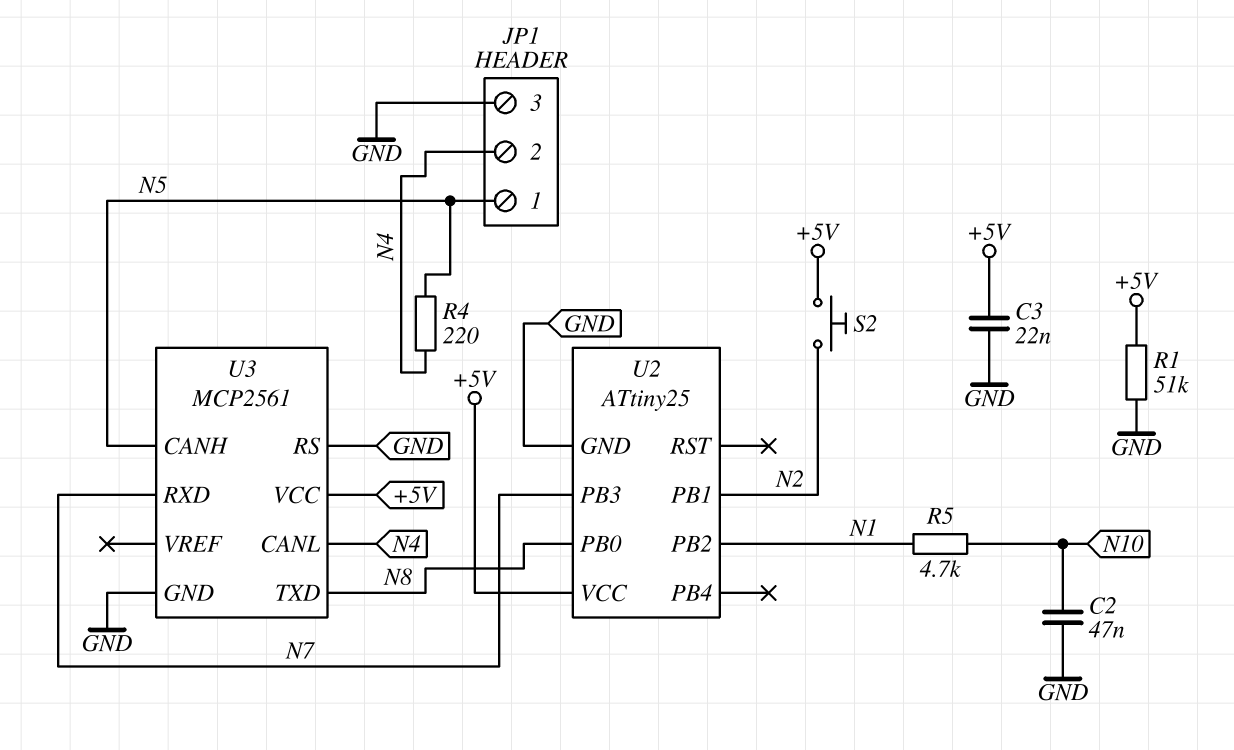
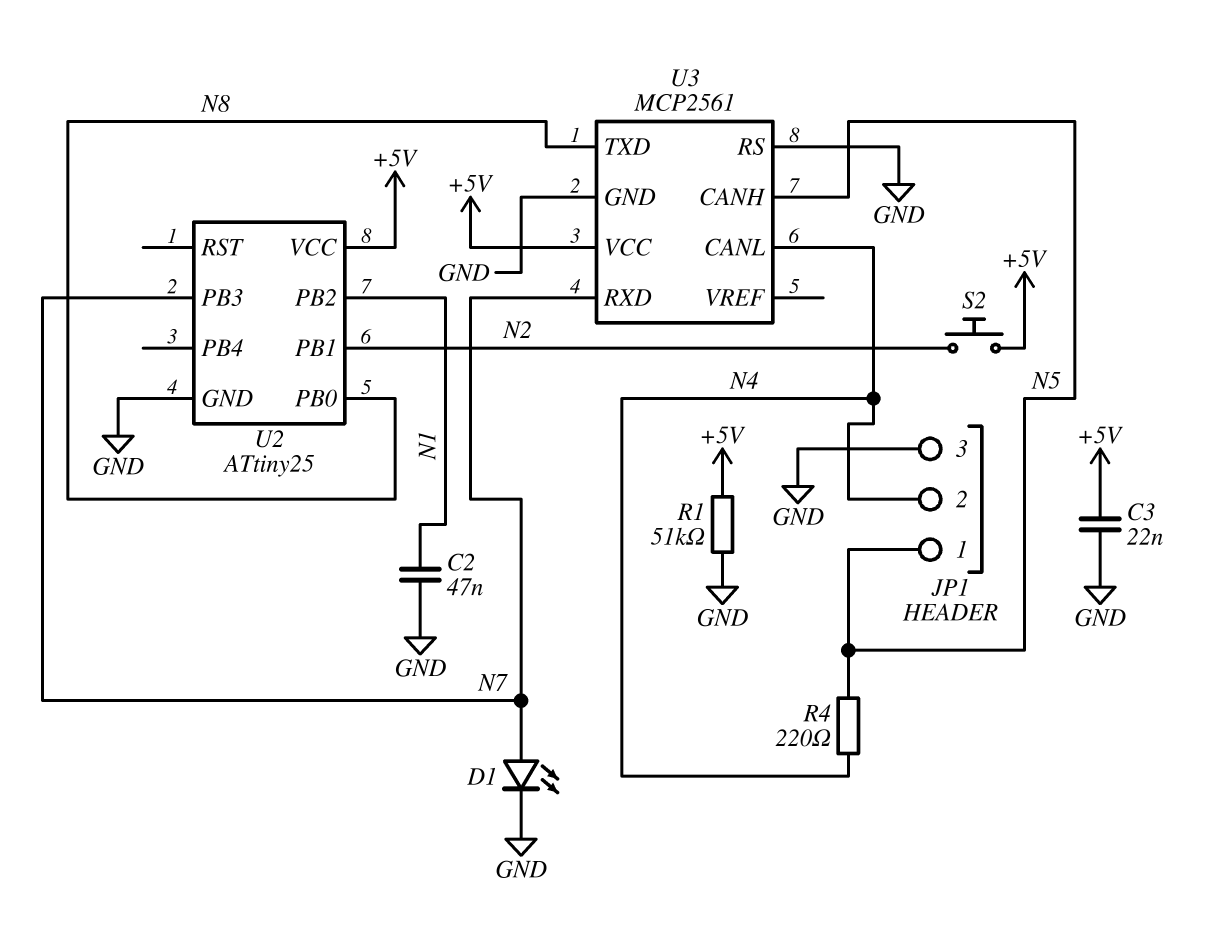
C2: 47nF (GND, N10) -> 47nF (GND, N1)
D1: none -> LED (A N7, K GND)
R5: 4.7k (N1, N10) -> none

